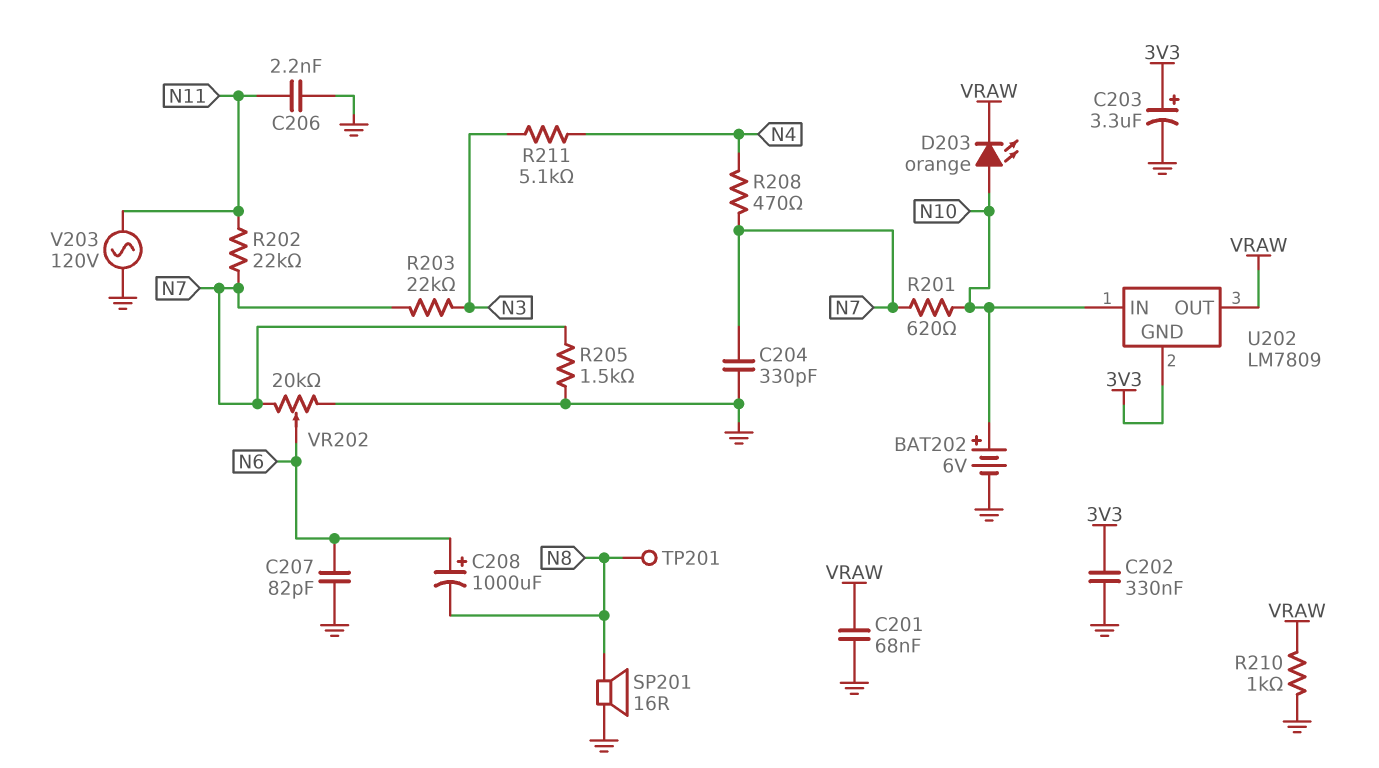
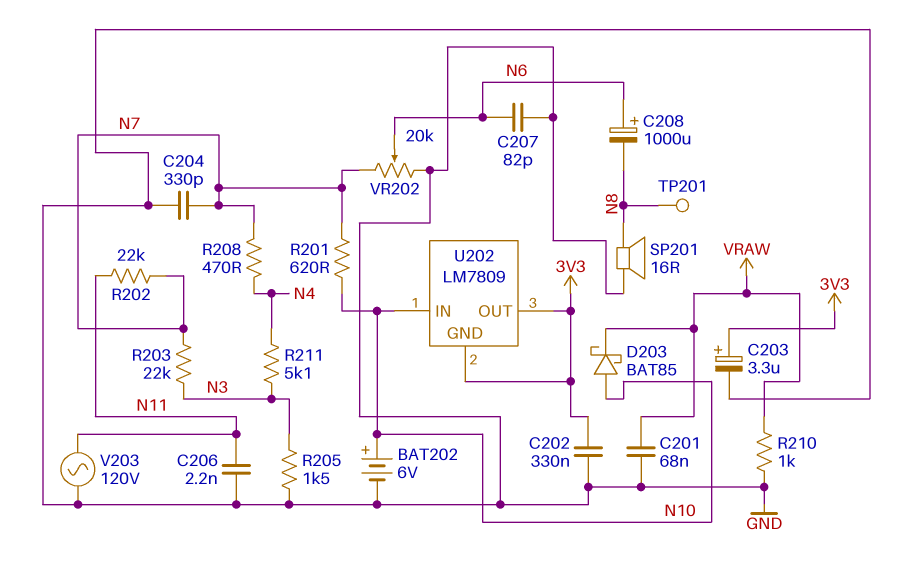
D203: LED orange (A N10, K VRAW) -> schottky BAT85 (A N10, K VRAW)
R205: 1.5k (GND, N7) -> 1.5k (GND, N3)
U202 pin OUT: VRAW -> 3V3

